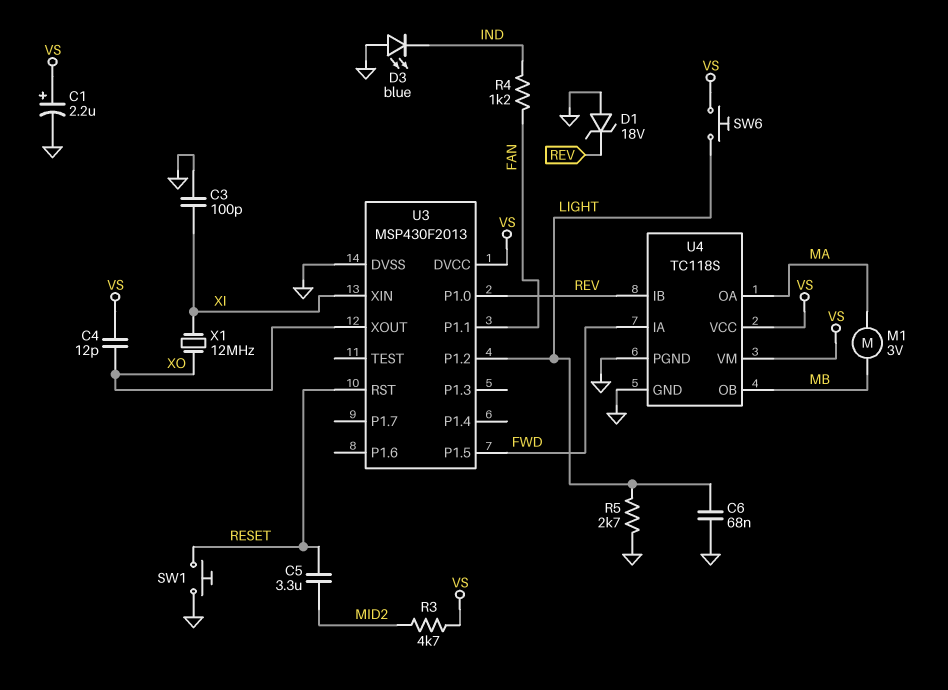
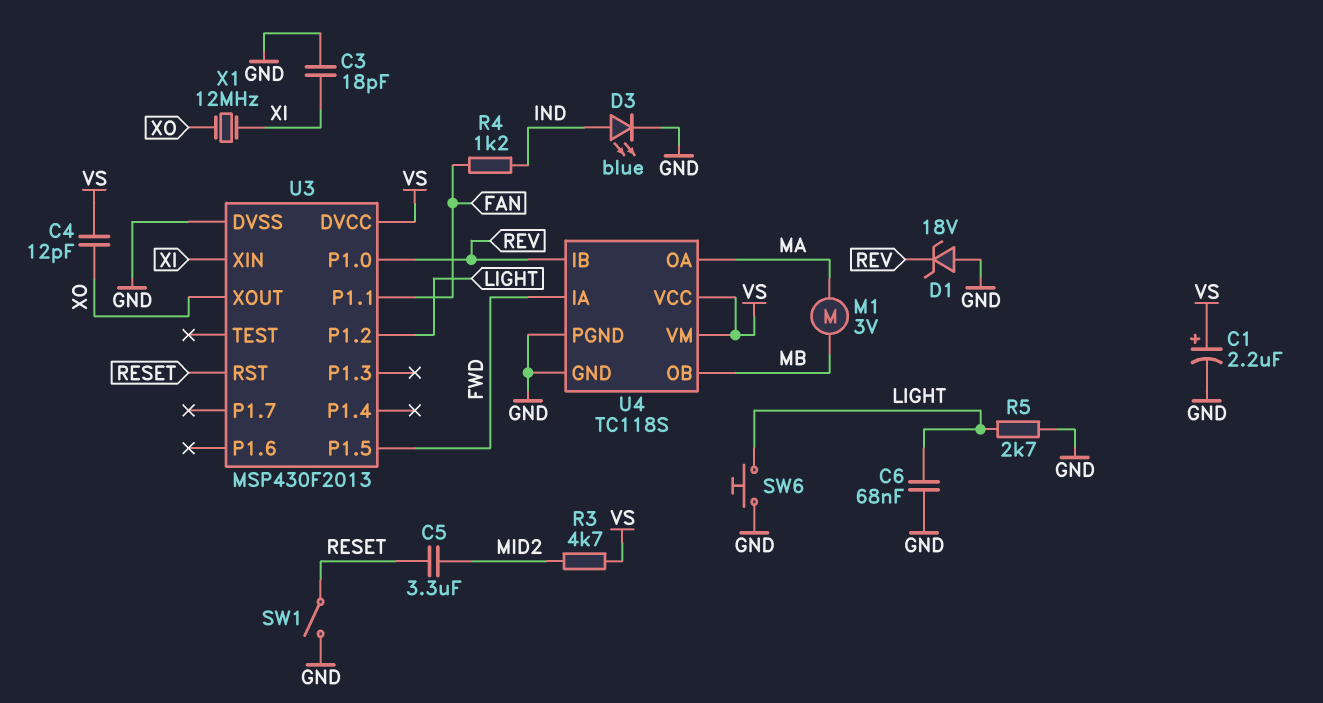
C3: 100pF (GND, XI) -> 18pF (GND, XI)
D3: LED blue (A GND, K IND) -> LED blue (A IND, K GND)
SW1: button (GND, RESET) -> switch (GND, RESET)
SW6: button (LIGHT, VS) -> button (GND, LIGHT)

